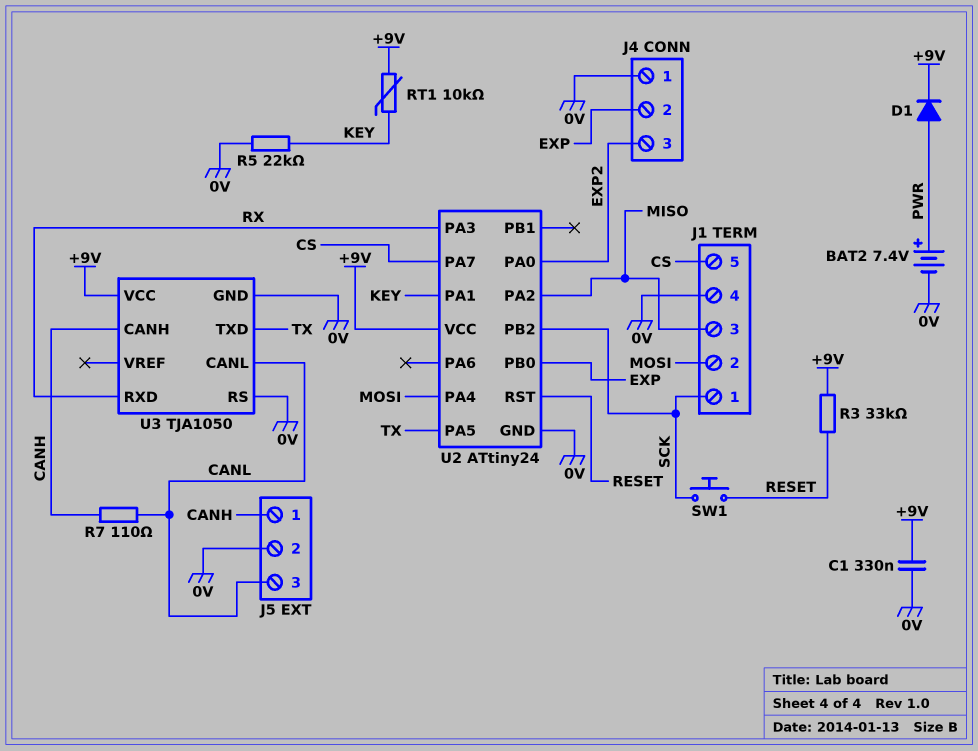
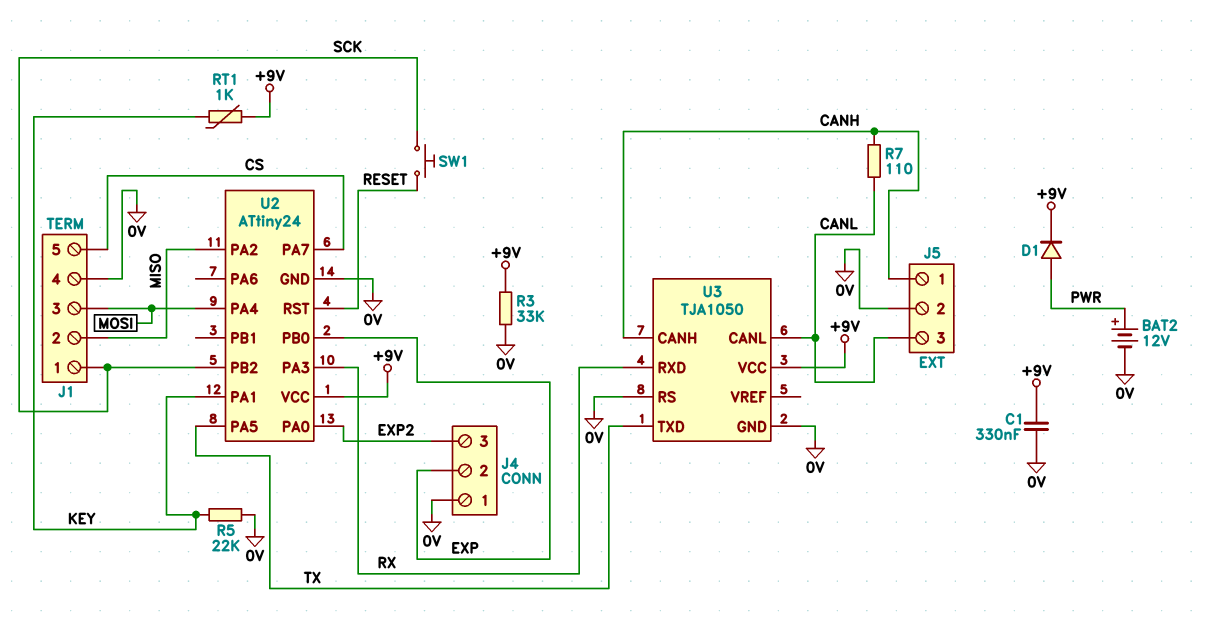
BAT2: 7.4V (plus PWR, minus 0V) -> 12V (plus PWR, minus 0V)
J1 pin 2: MOSI -> MISO
J1 pin 3: MISO -> MOSI
R3: 33k (+9V, RESET) -> 33k (+9V, 0V)
RT1: 10k (+9V, KEY) -> 1k (+9V, KEY)

